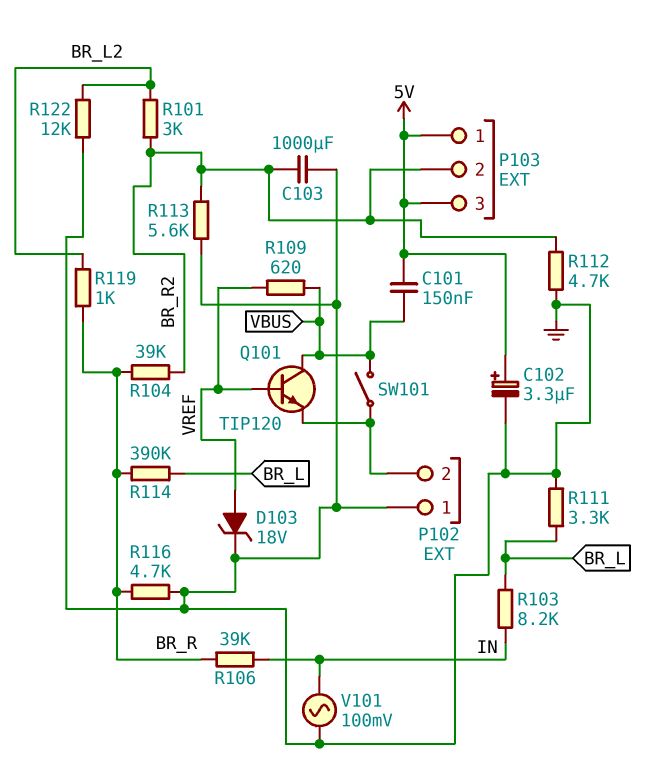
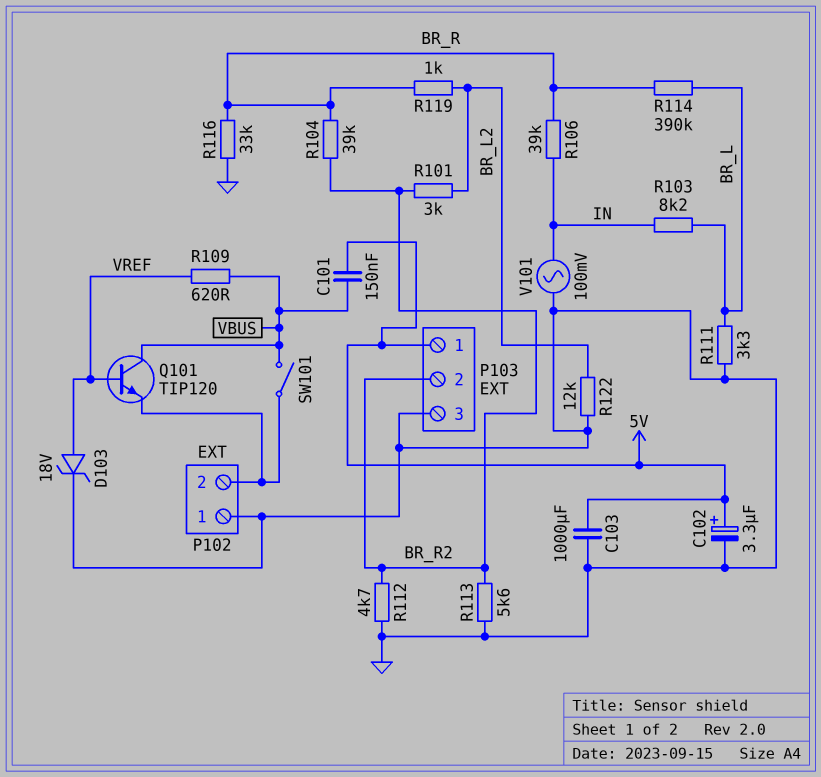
C103: 1000uF (BR_R2, GND) -> 1000uF (5V, GND)
P103 pin 3: 5V -> GND
R116: 4.7k (BR_R, GND) -> 33k (BR_R, GND)

